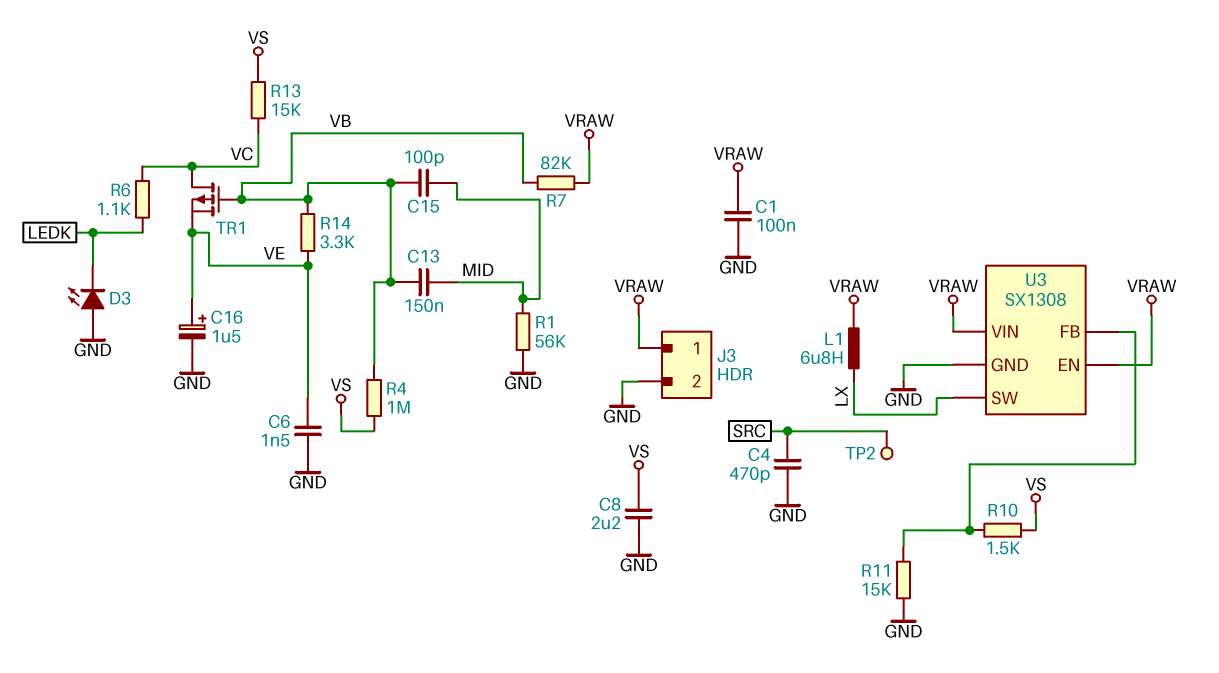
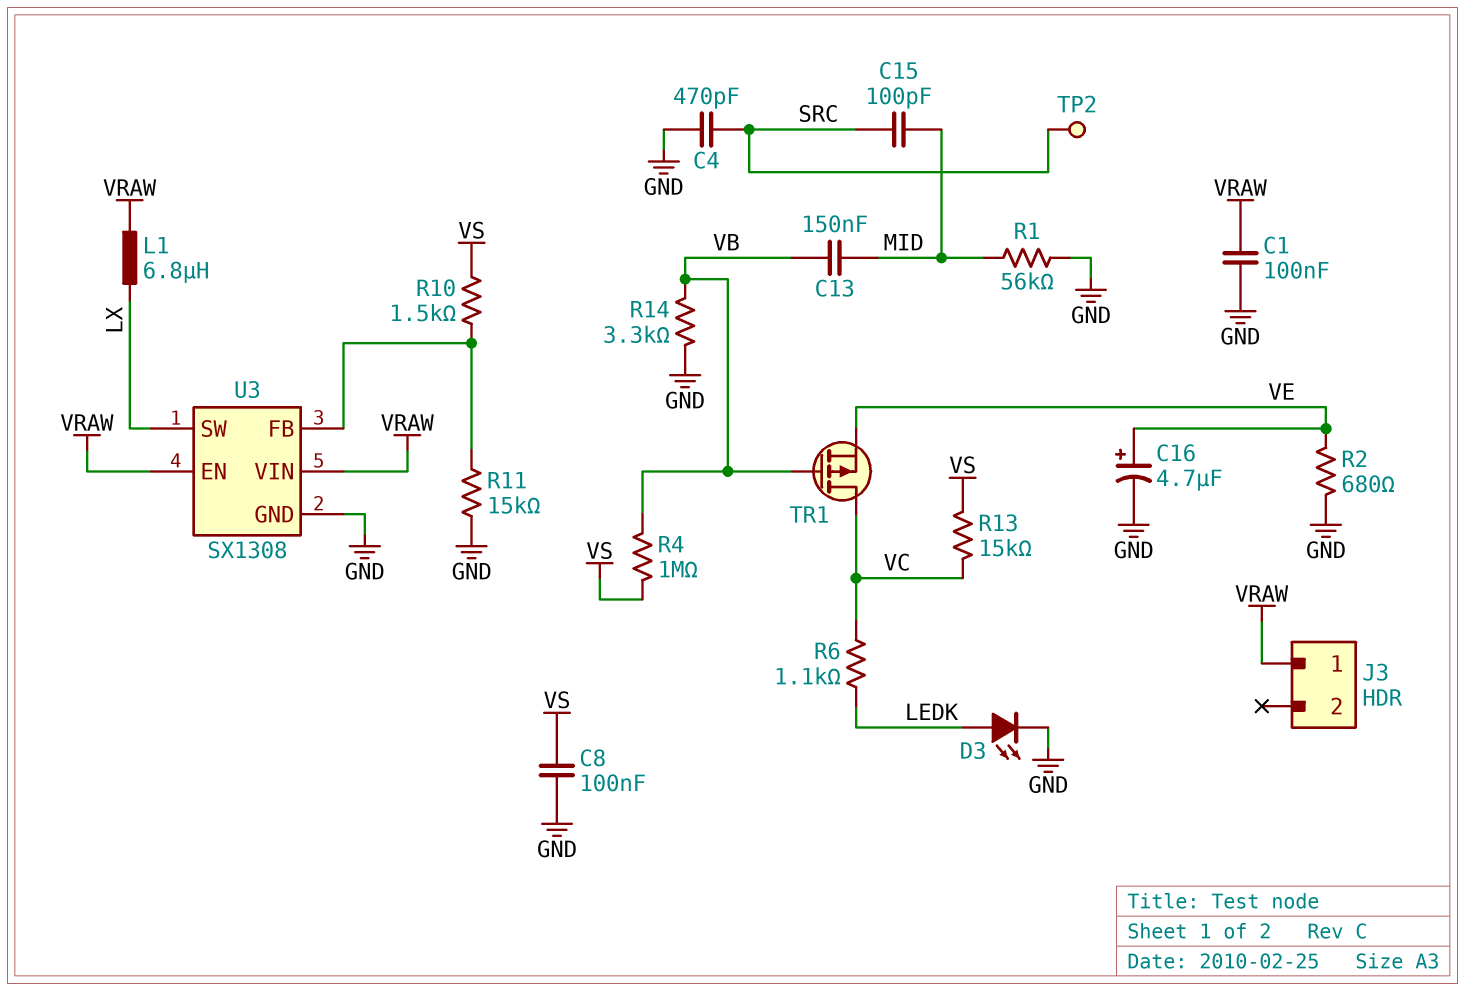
C6: 1.5nF (GND, VE) -> none
C8: 2.2uF (GND, VS) -> 100nF (GND, VS)
C15: 100pF (MID, VB) -> 100pF (MID, SRC)
C16: 1.5uF (plus VE, minus GND) -> 4.7uF (plus VE, minus GND)
D3: LED (A GND, K LEDK) -> LED (A LEDK, K GND)
J3 pin 2: GND -> none
R2: none -> 680 (GND, VE)
R7: 82k (VB, VRAW) -> none
R14: 3.3k (VB, VE) -> 3.3k (GND, VB)

